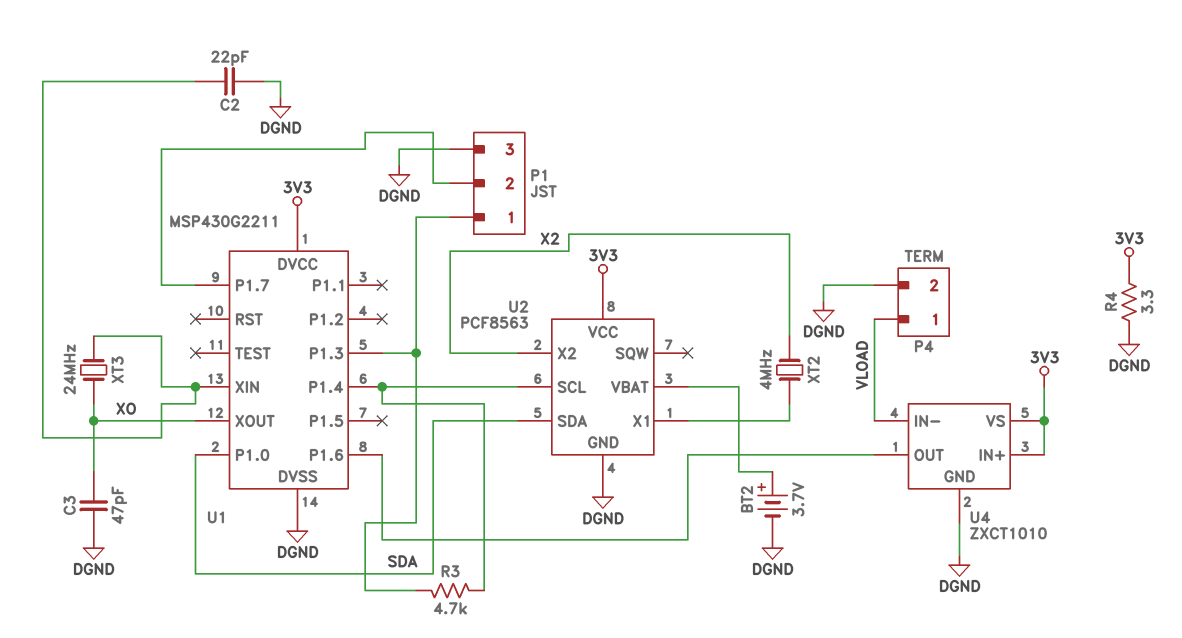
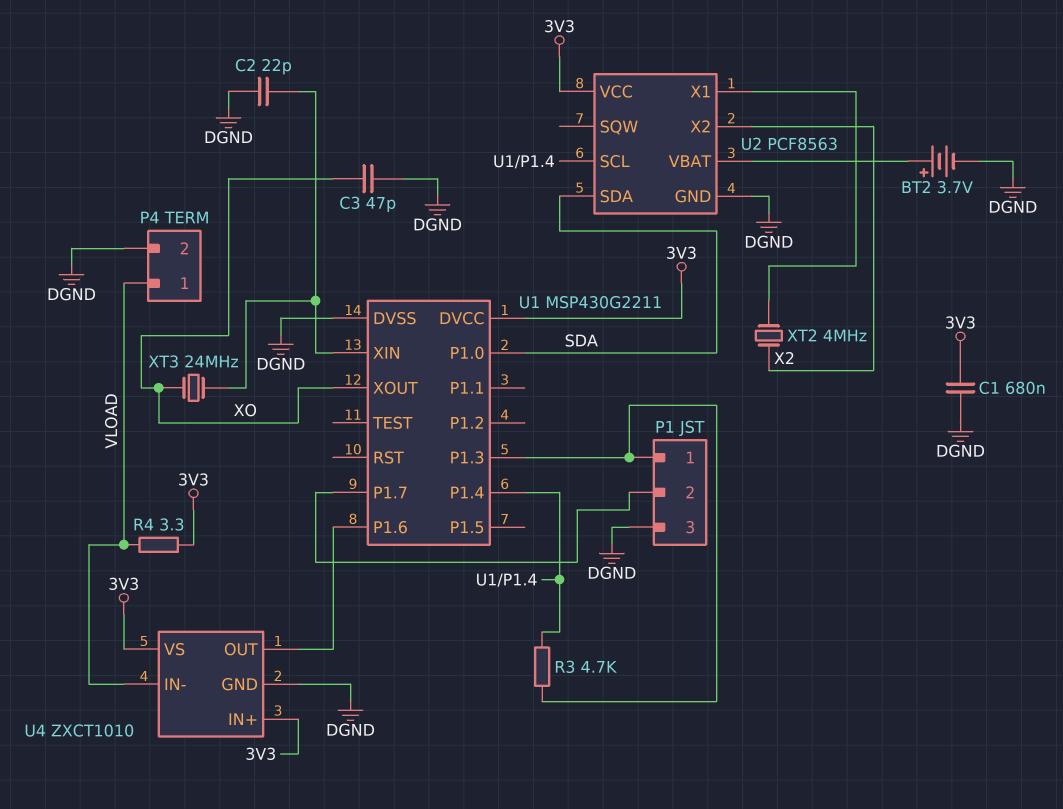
C1: none -> 680nF (3V3, DGND)
R4: 3.3 (3V3, DGND) -> 3.3 (3V3, VLOAD)

